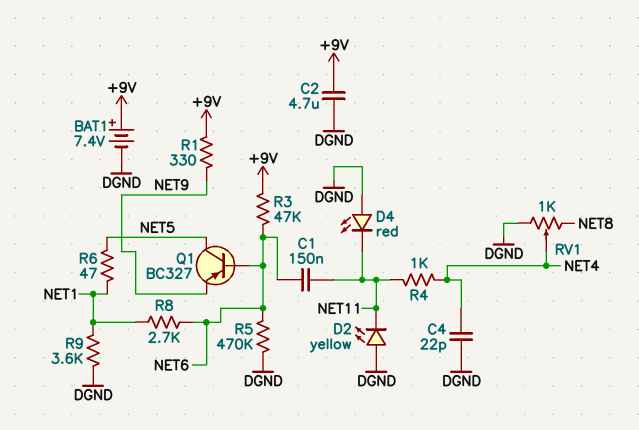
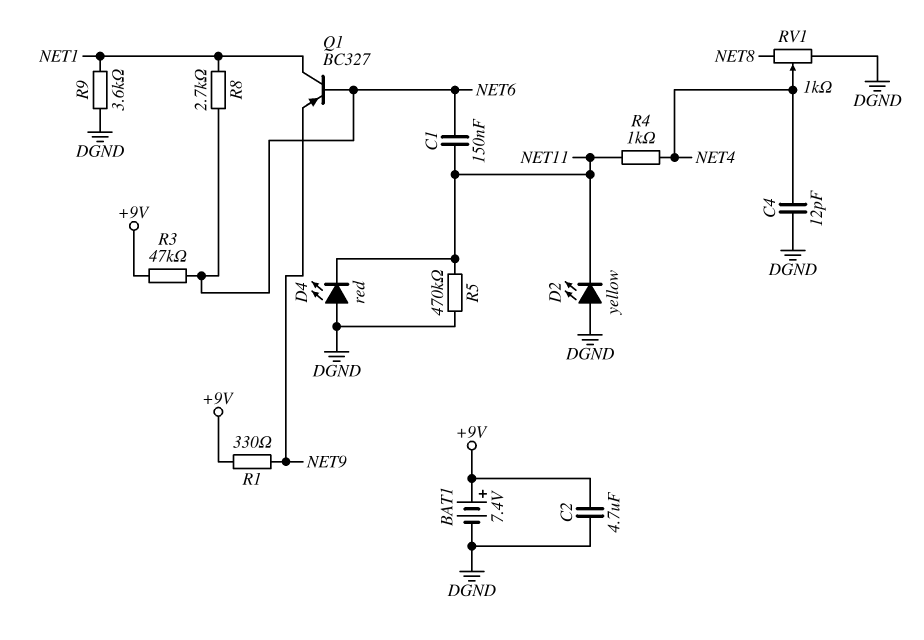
C4: 22pF (DGND, NET4) -> 12pF (DGND, NET4)
Q1: PNP BC327 (B NET6, C NET5, E NET9) -> PNP BC327 (B NET6, C NET1, E NET9)
R5: 470k (DGND, NET6) -> 470k (DGND, NET11)
R6: 47 (NET1, NET5) -> none

